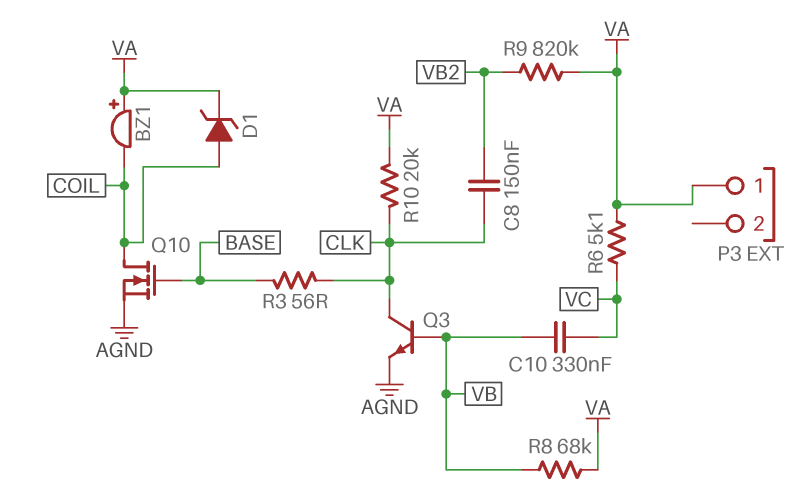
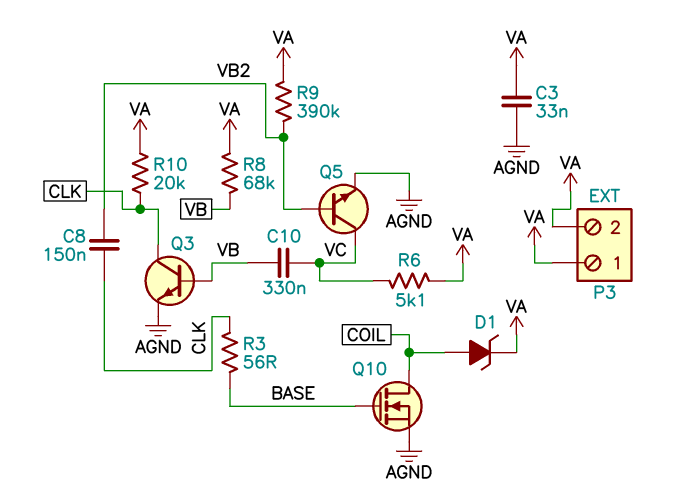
BZ1: buzzer (plus VA, minus COIL) -> none
C3: none -> 33nF (AGND, VA)
P3 pin 2: none -> VA
Q5: none -> NPN (B VB2, C VC, E AGND)
R9: 820k (VA, VB2) -> 390k (VA, VB2)

